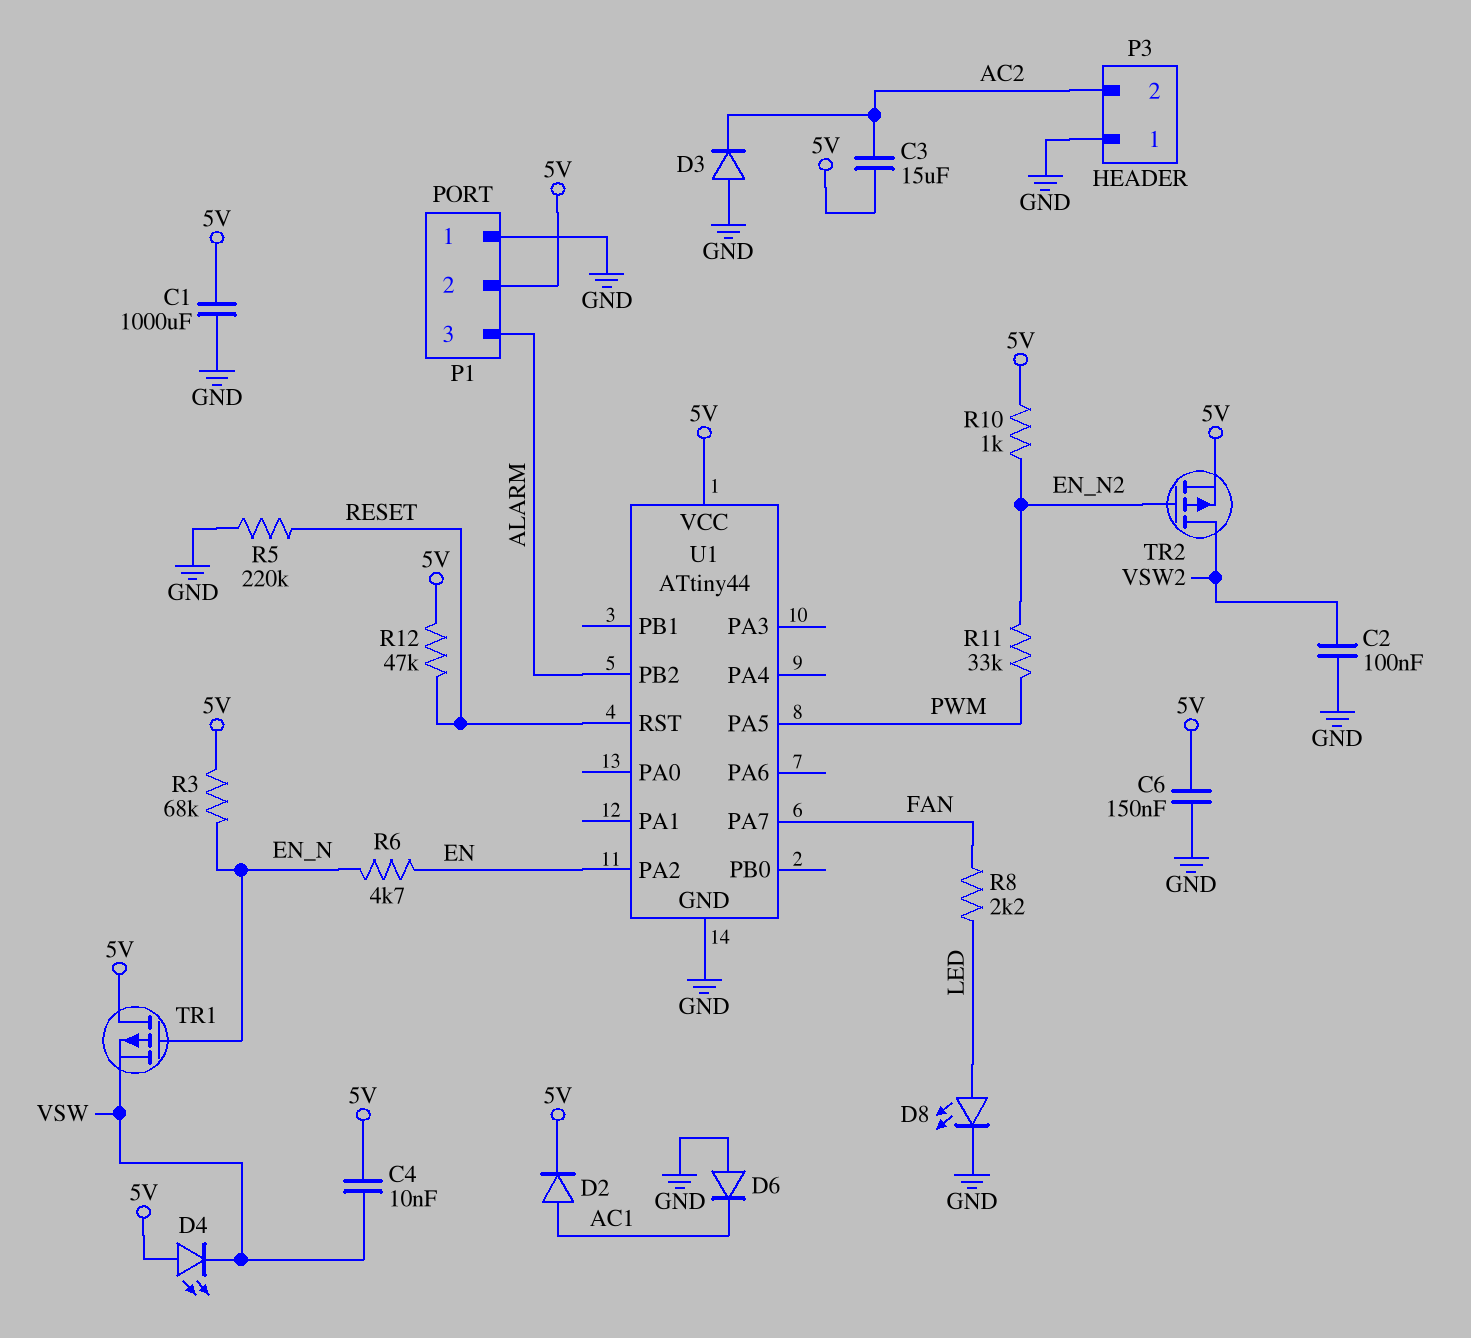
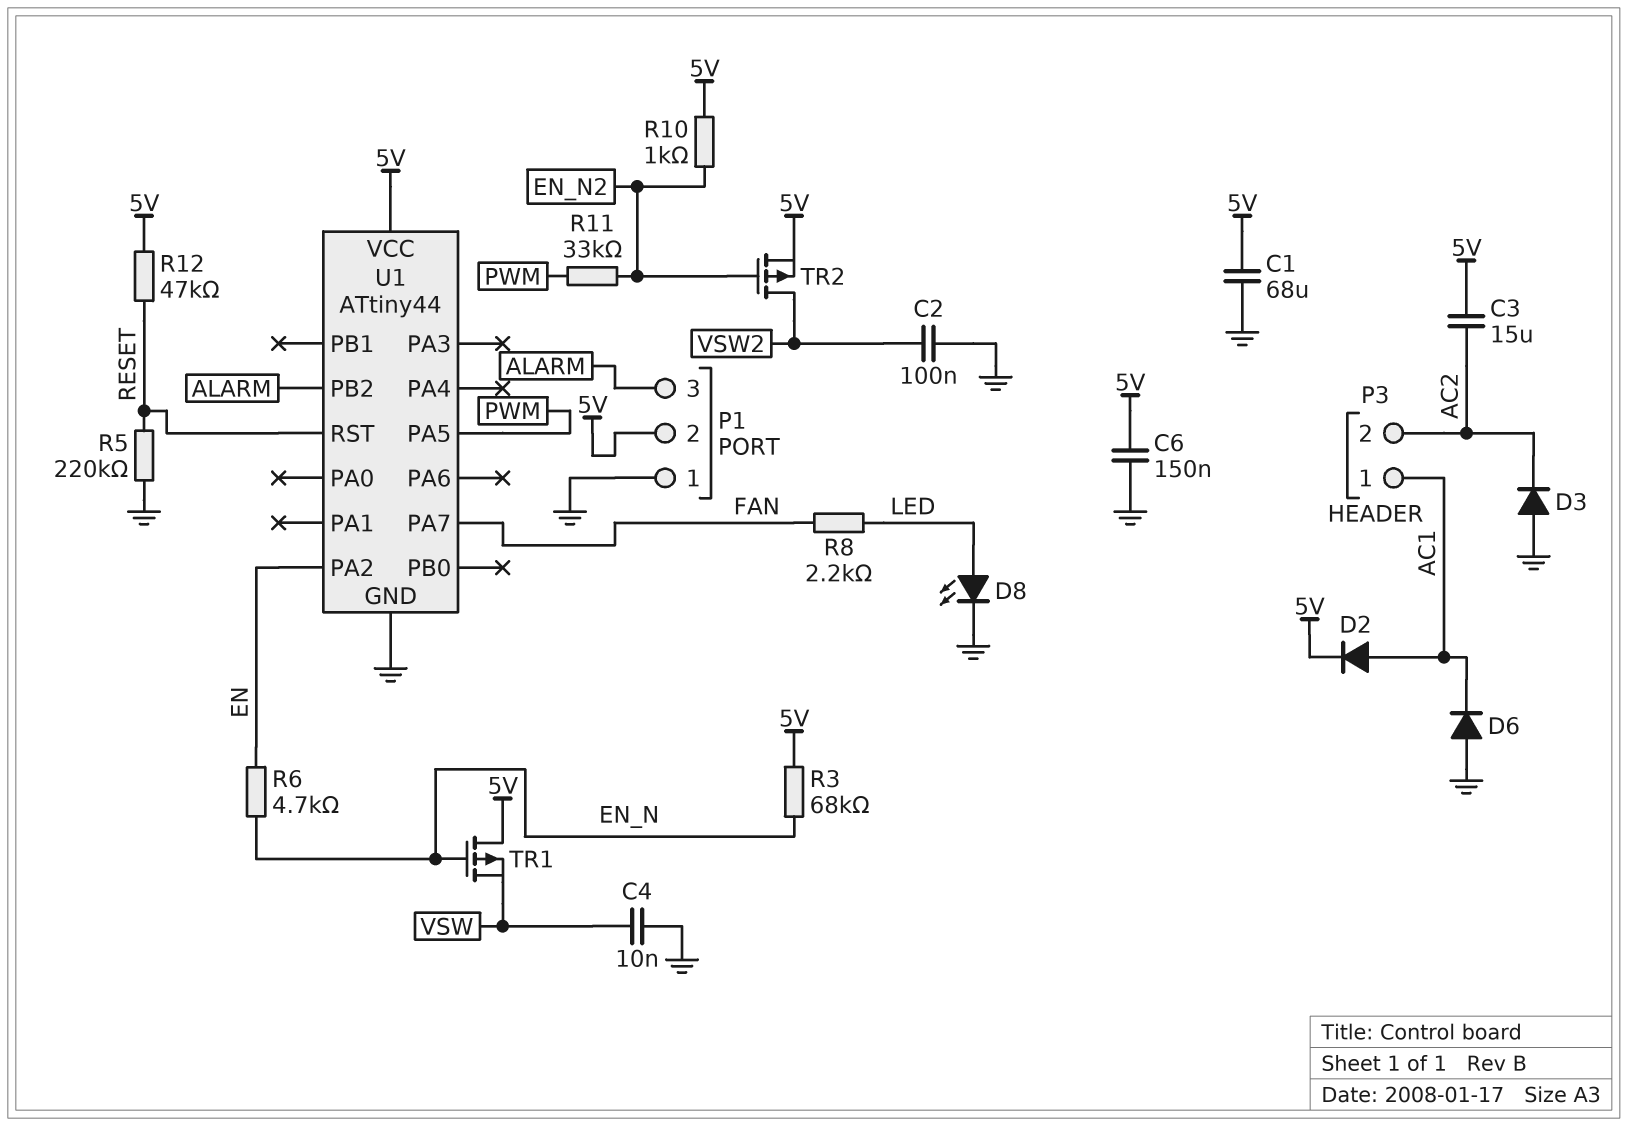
C1: 1000uF (5V, GND) -> 68uF (5V, GND)
C4: 10nF (5V, VSW) -> 10nF (GND, VSW)
D4: LED (A 5V, K VSW) -> none
P3 pin 1: GND -> AC1

